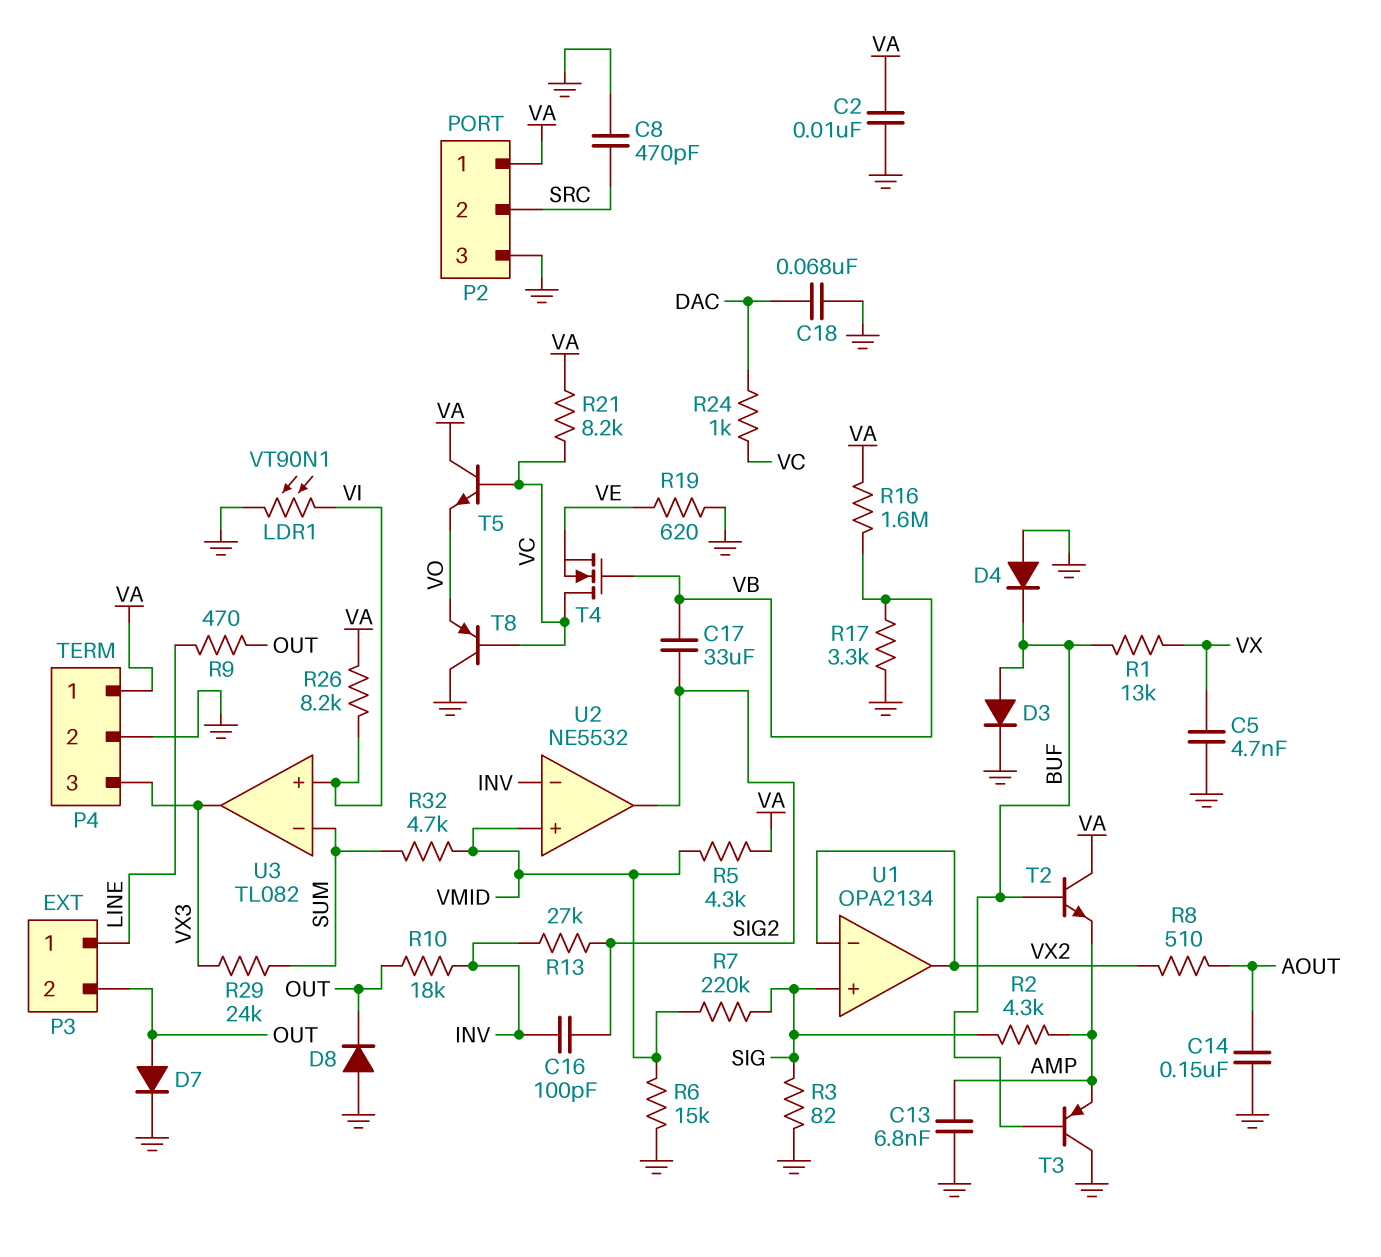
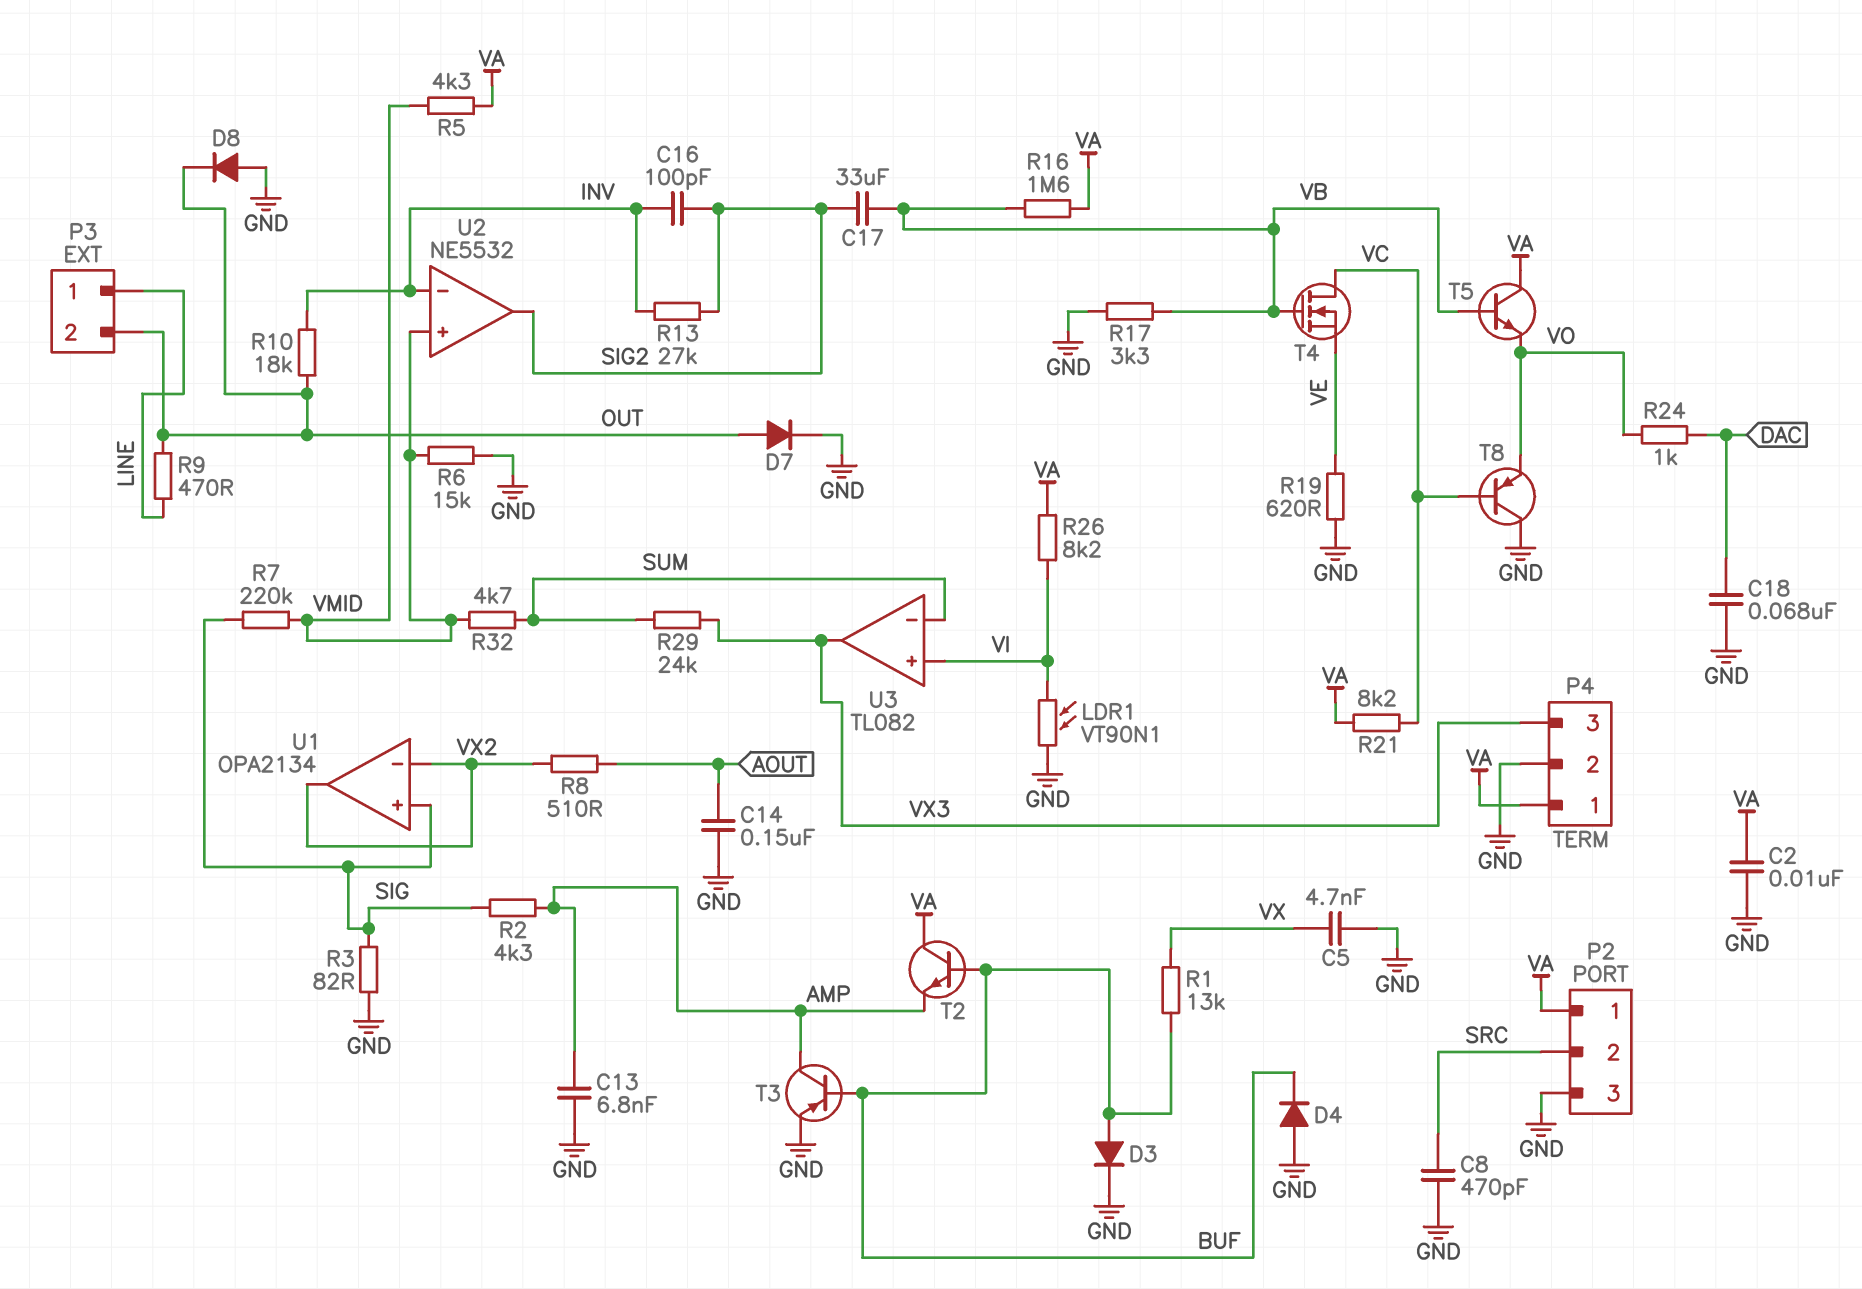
R24: 1k (DAC, VC) -> 1k (DAC, VO)
T3: PNP (B BUF, C GND, E AMP) -> PNP (B BUF, C AMP, E GND)
T5: NPN (B VC, C VA, E VO) -> NPN (B VB, C VA, E VO)

